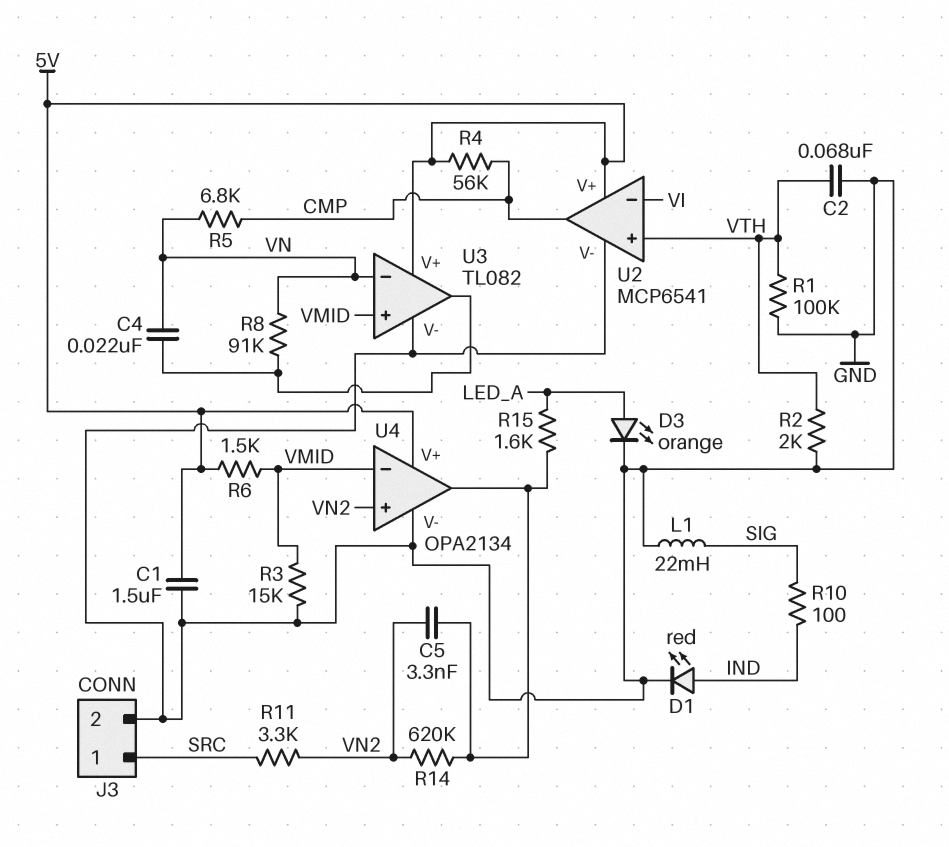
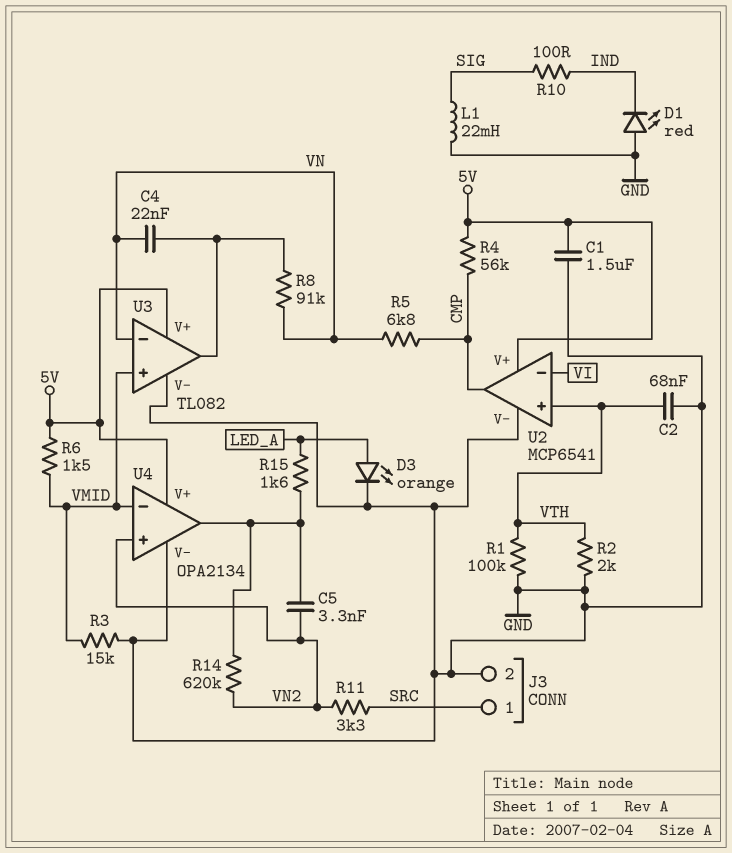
D1: LED red (A IND, K GND) -> LED red (A GND, K IND)

